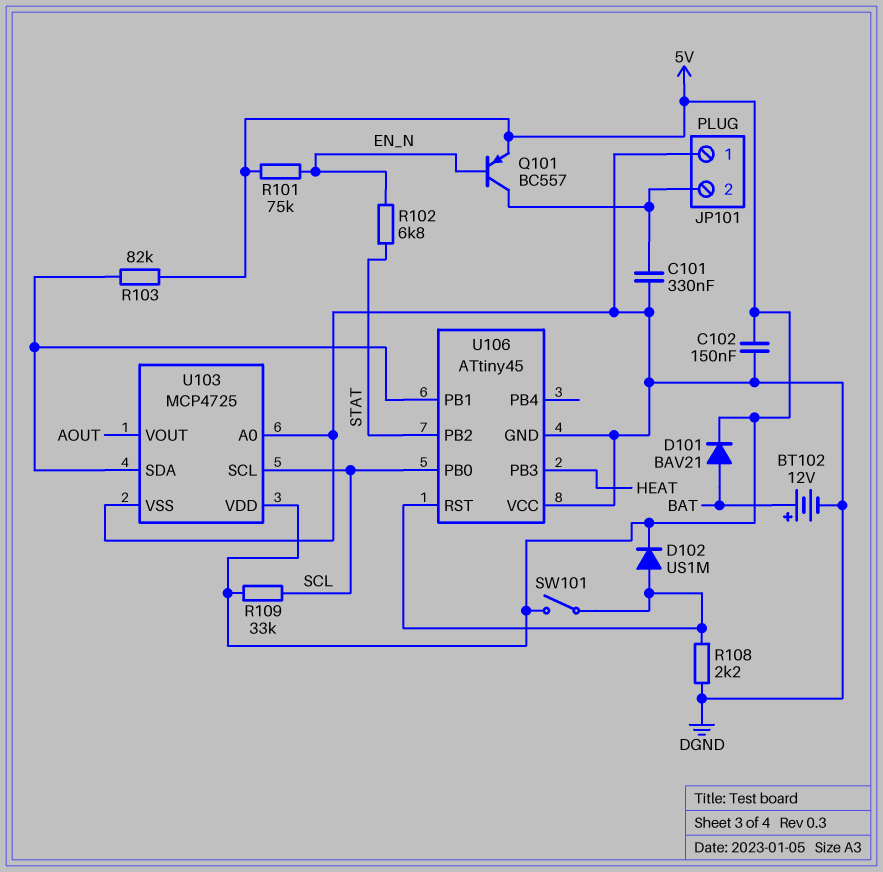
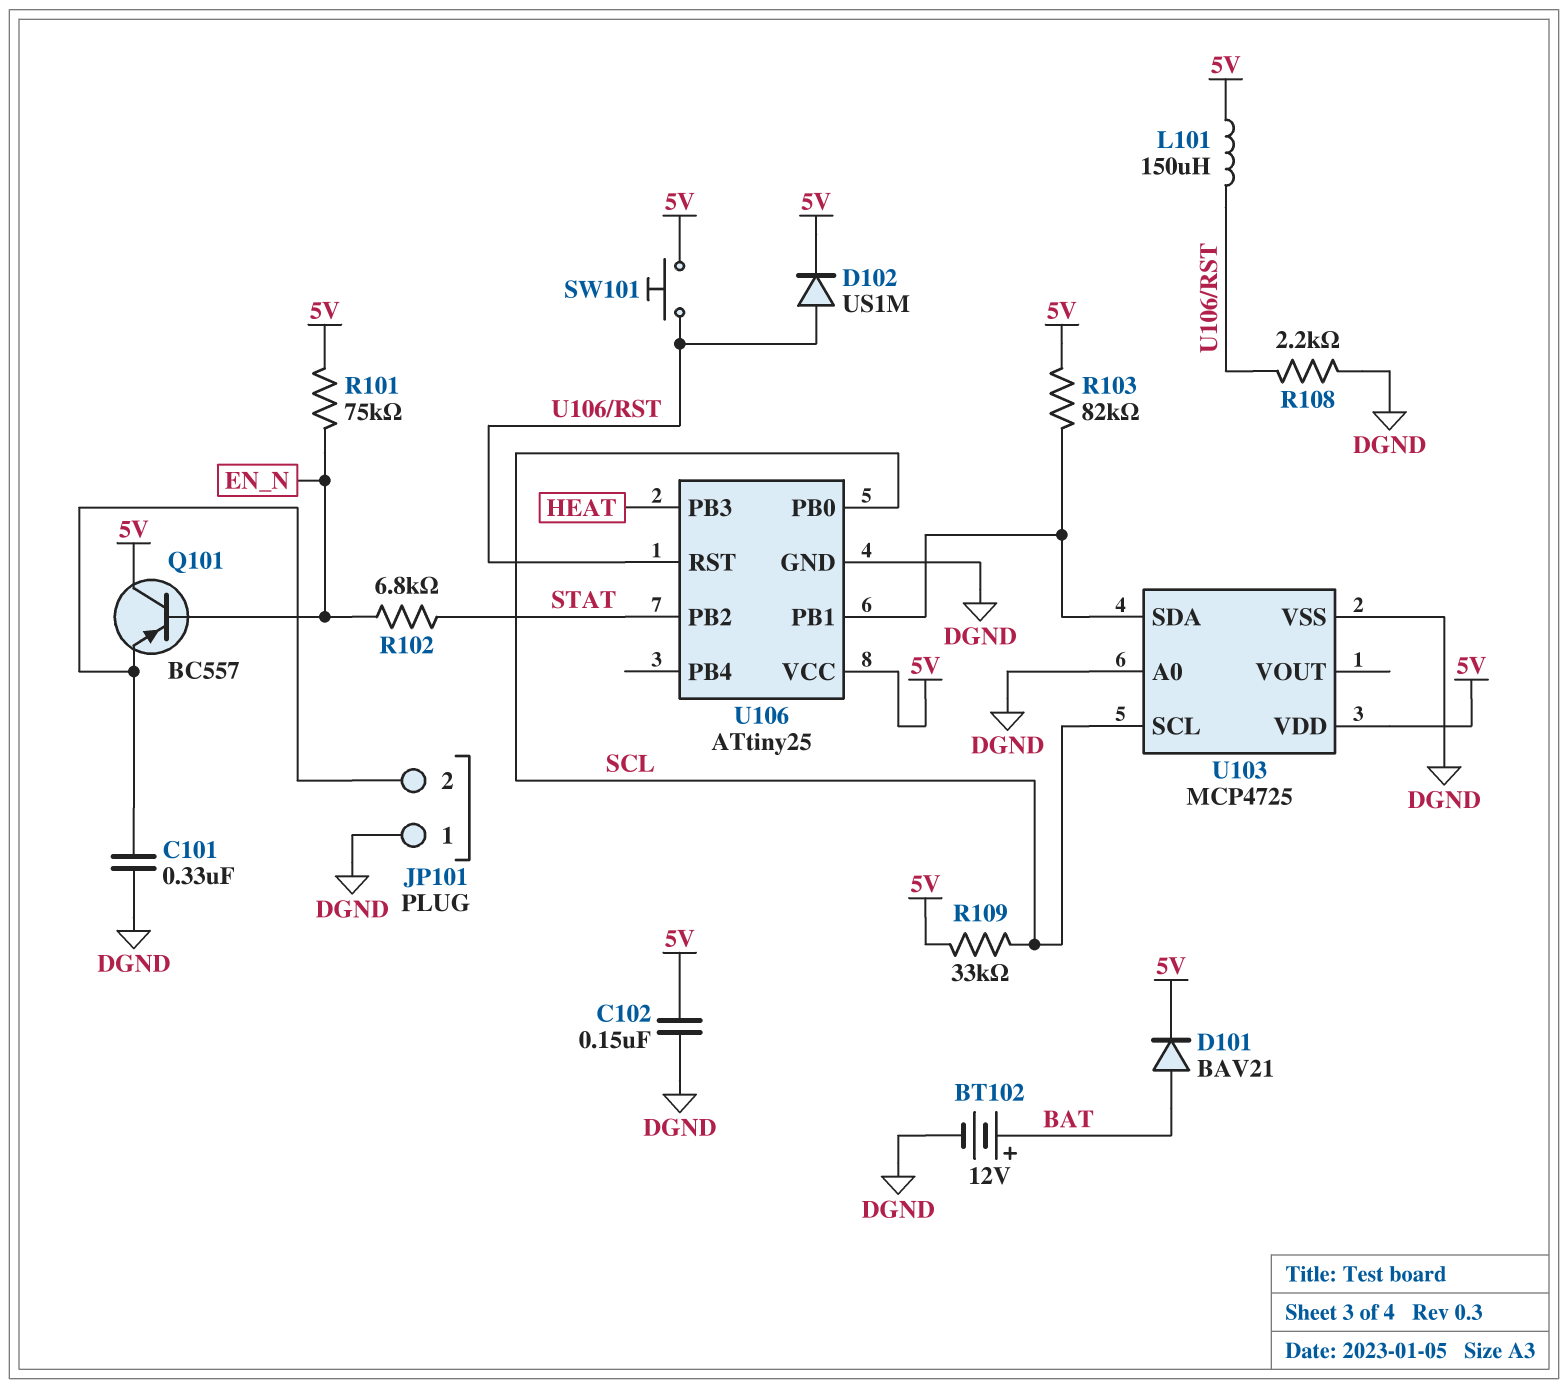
L101: none -> 150uH (5V, U106/RST)
Q101: PNP BC557 (B EN_N, C JP101/2, E 5V) -> PNP BC557 (B EN_N, C 5V, E JP101/2)
SW101: switch (5V, U106/RST) -> button (5V, U106/RST)
U103 pin VOUT: AOUT -> none
U106: ATtiny45 -> ATtiny25
U106 pin VCC: DGND -> 5V

